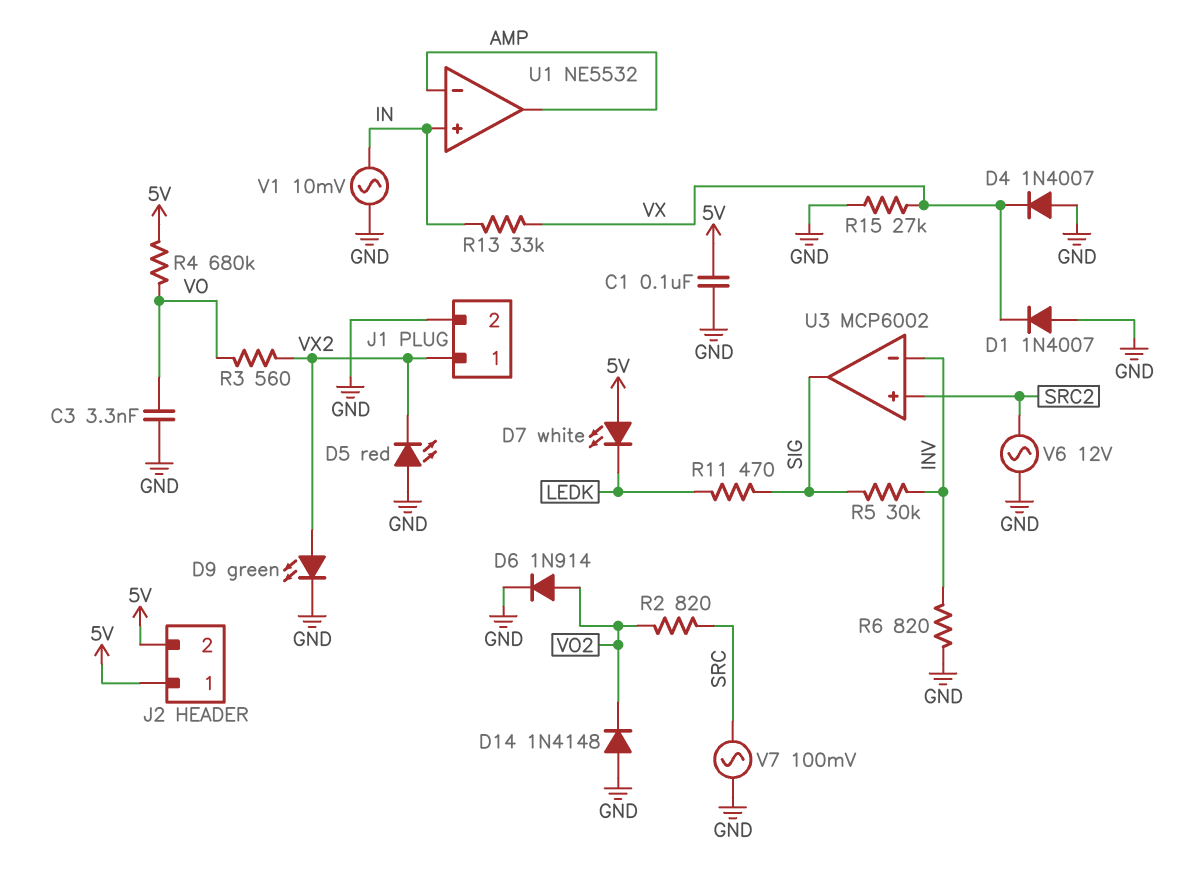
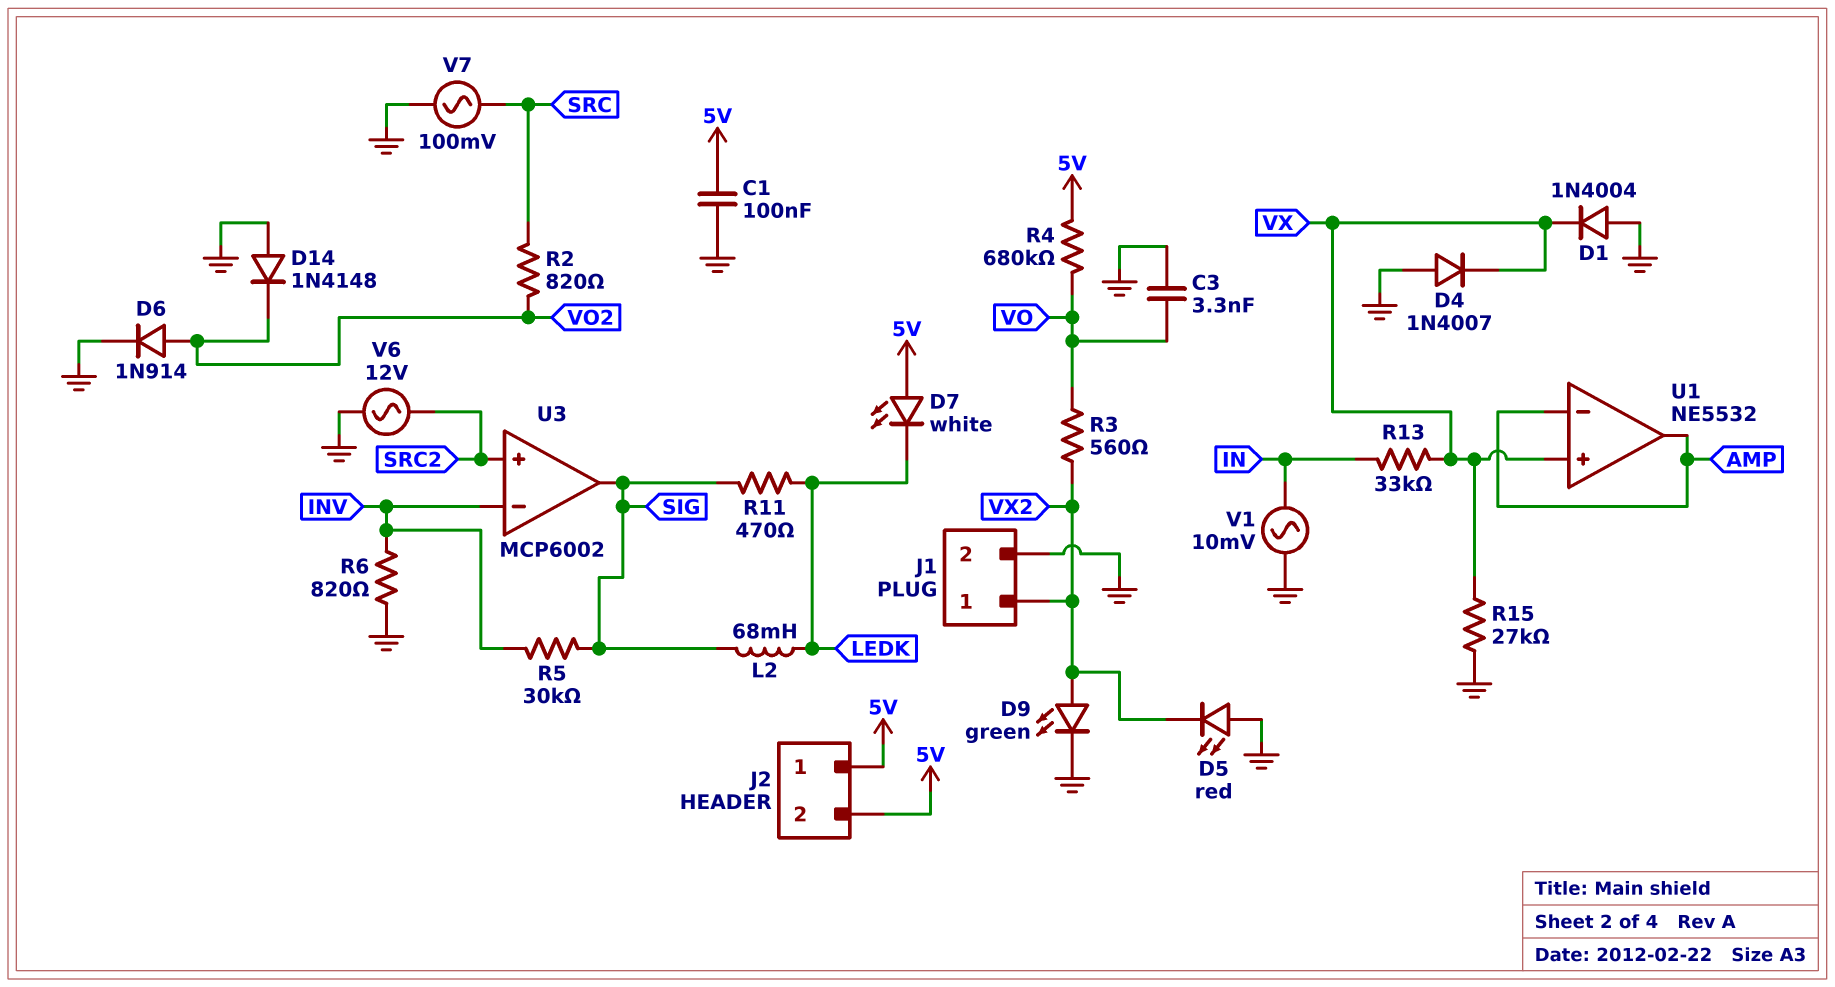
D1: diode 1N4007 (A GND, K VX) -> diode 1N4004 (A GND, K VX)
L2: none -> 68mH (LEDK, SIG)
U1 pin in+: IN -> VX

